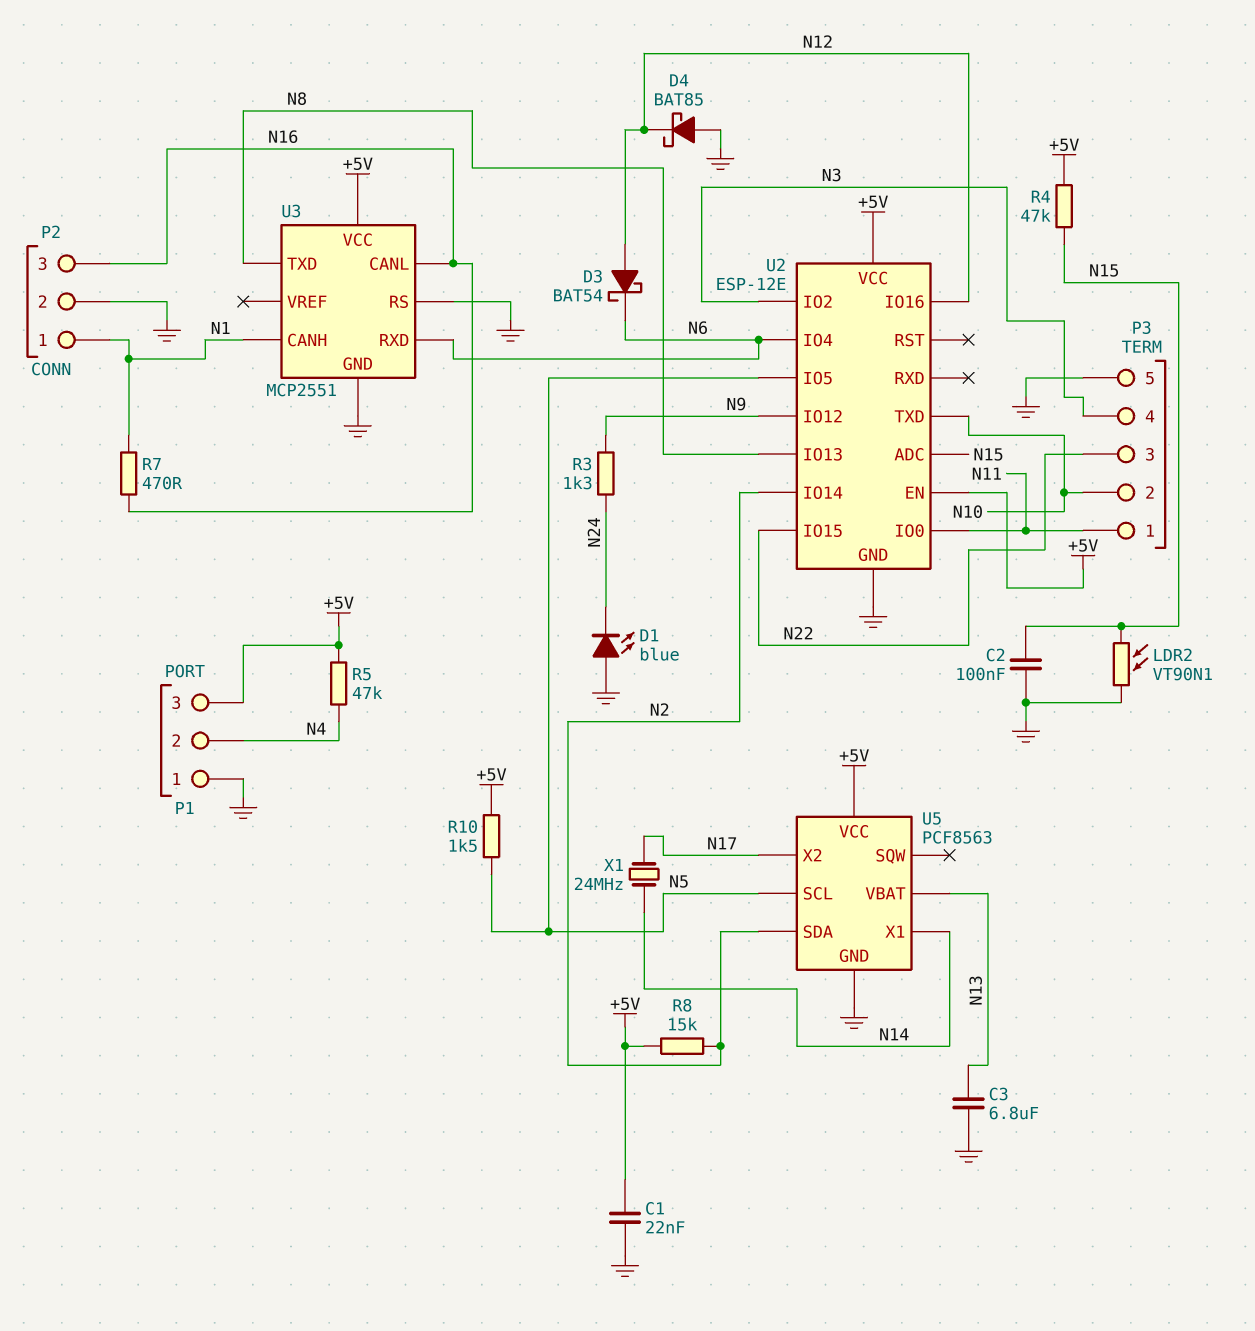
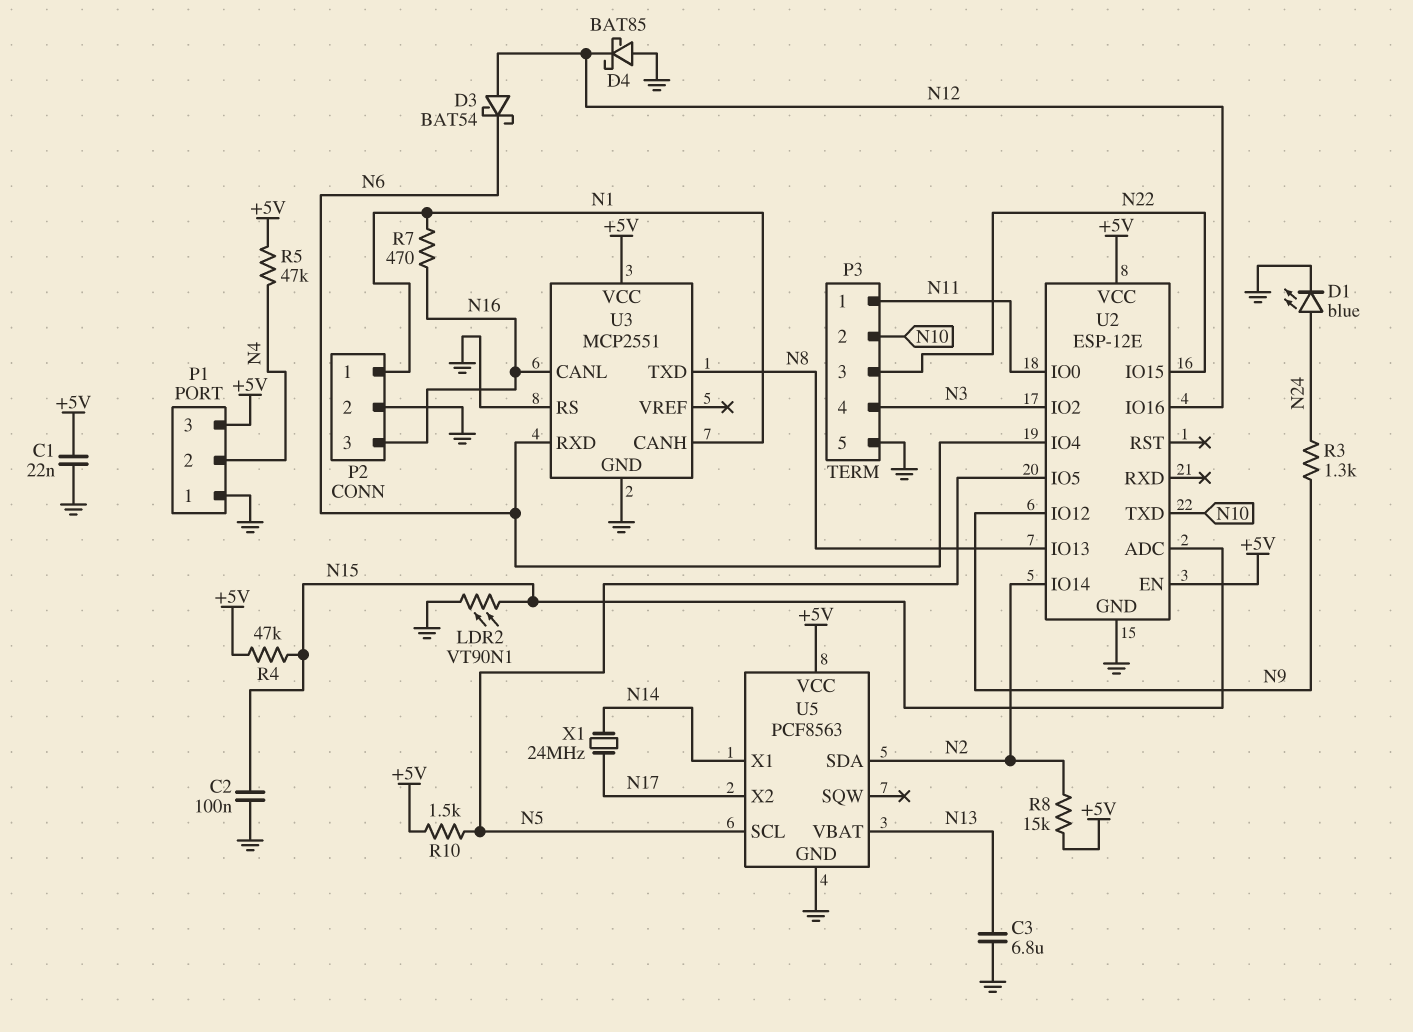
D1: LED blue (A GND, K N24) -> LED blue (A N24, K GND)

